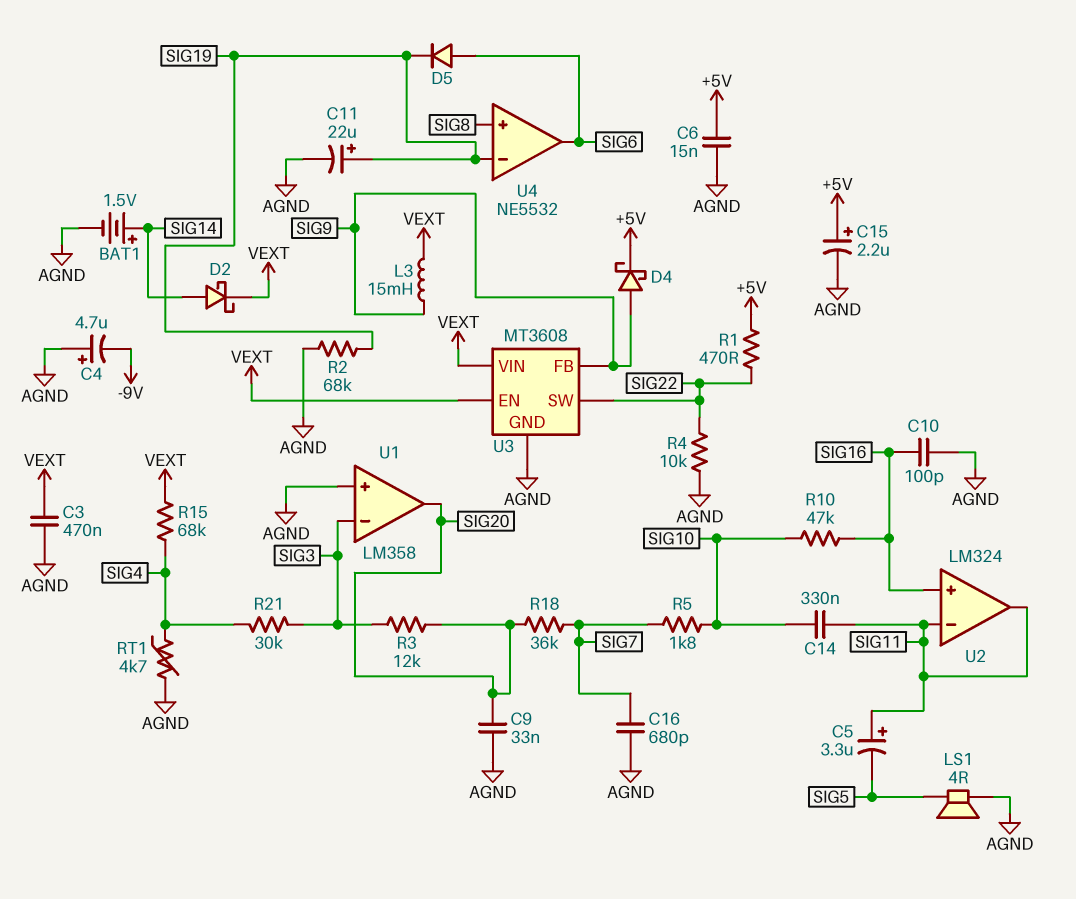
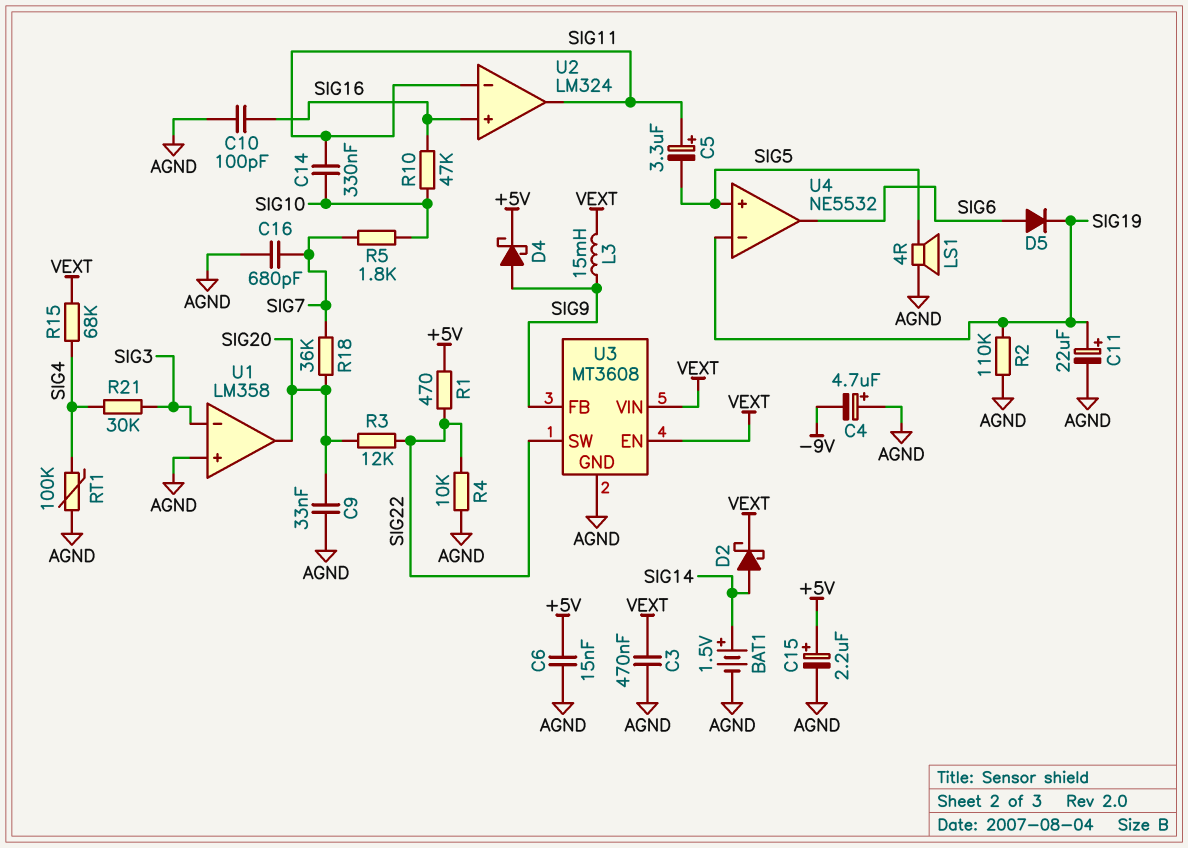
R2: 68k (AGND, SIG19) -> 110k (AGND, SIG19)
R3: 12k (SIG3, SIG20) -> 12k (SIG20, SIG22)
RT1: 4.7k (AGND, SIG4) -> 100k (AGND, SIG4)
U4 pin in+: SIG8 -> SIG5

